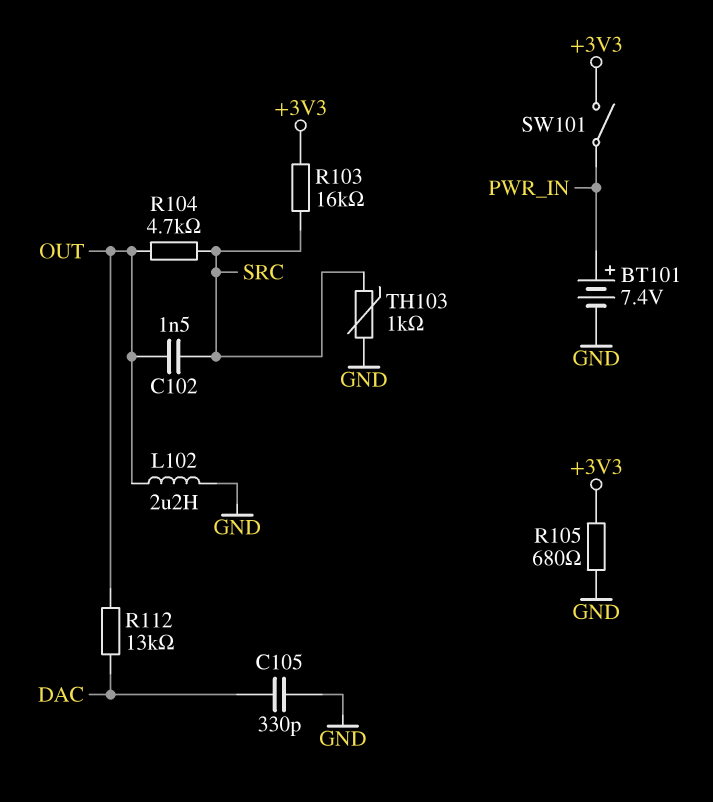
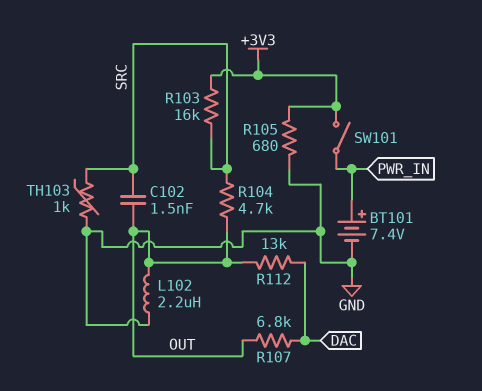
C105: 330pF (DAC, GND) -> none
R107: none -> 6.8k (DAC, OUT)

